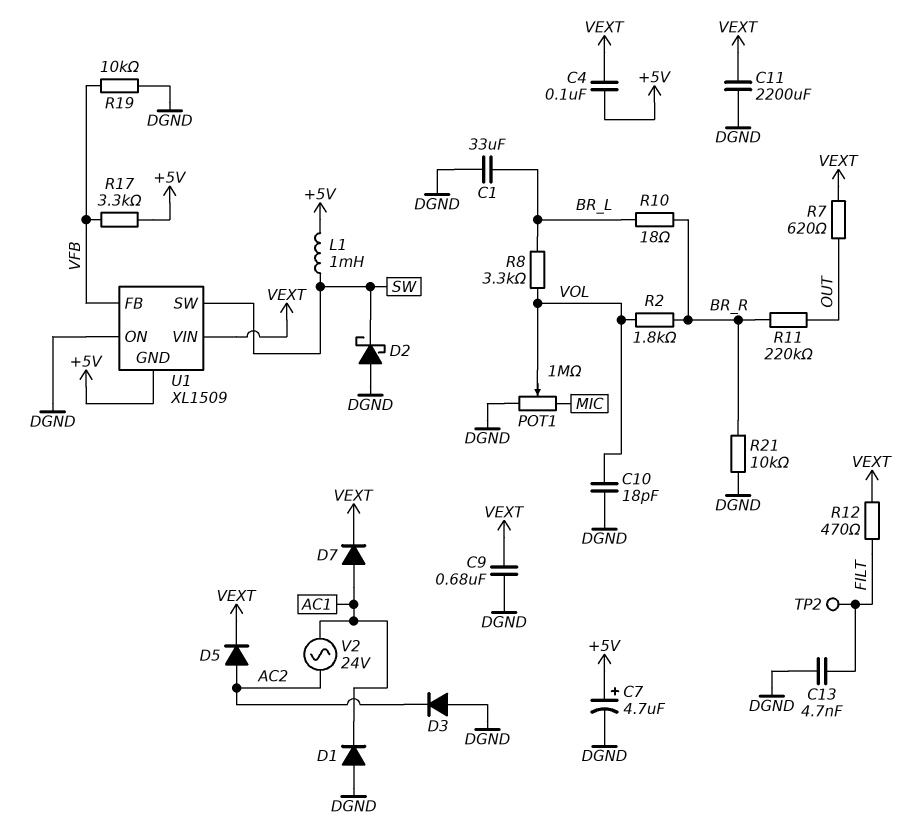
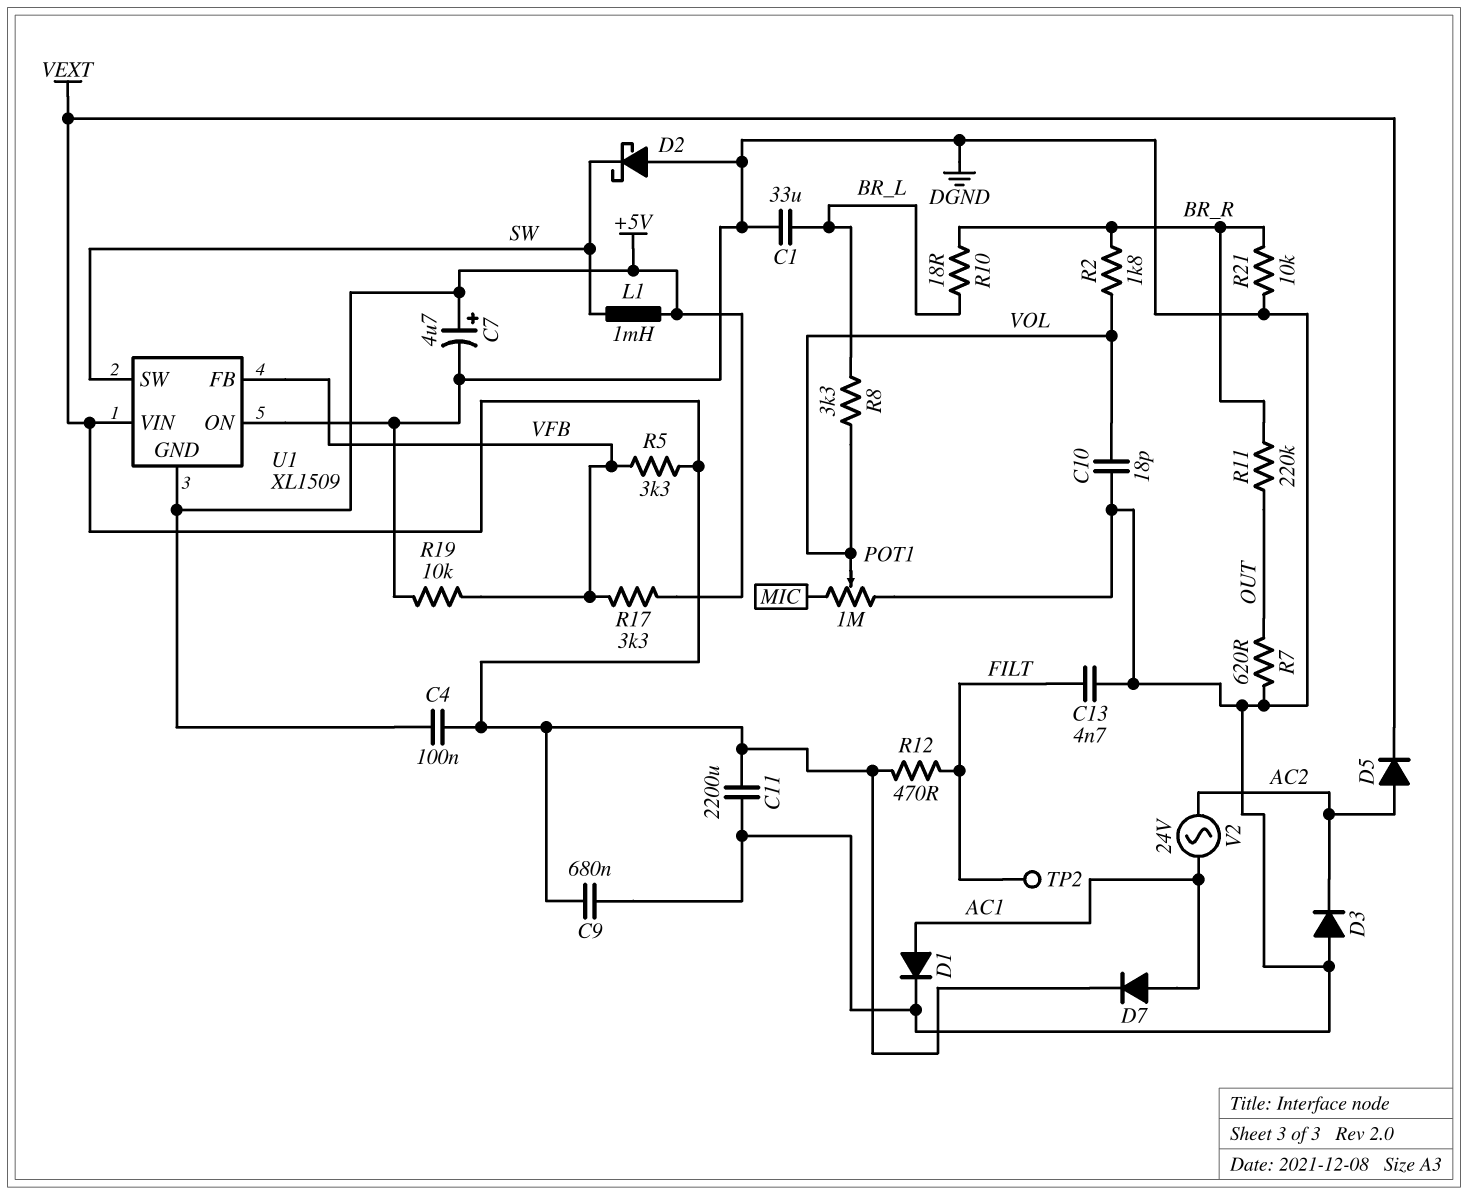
D1: diode (A DGND, K AC1) -> diode (A AC1, K DGND)
R5: none -> 3.3k (VEXT, VFB)
R7: 620 (OUT, VEXT) -> 620 (DGND, OUT)

